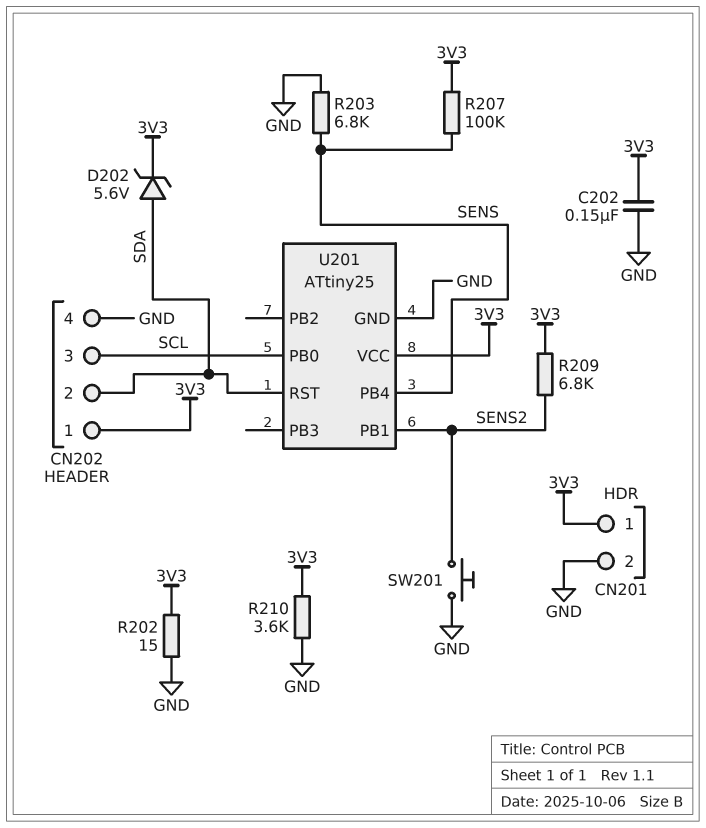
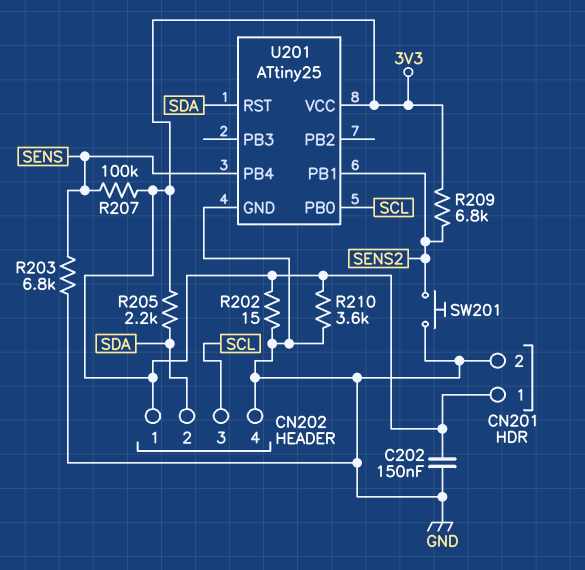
D202: zener 5.6V (A SDA, K 3V3) -> none
R205: none -> 2.2k (3V3, SDA)

